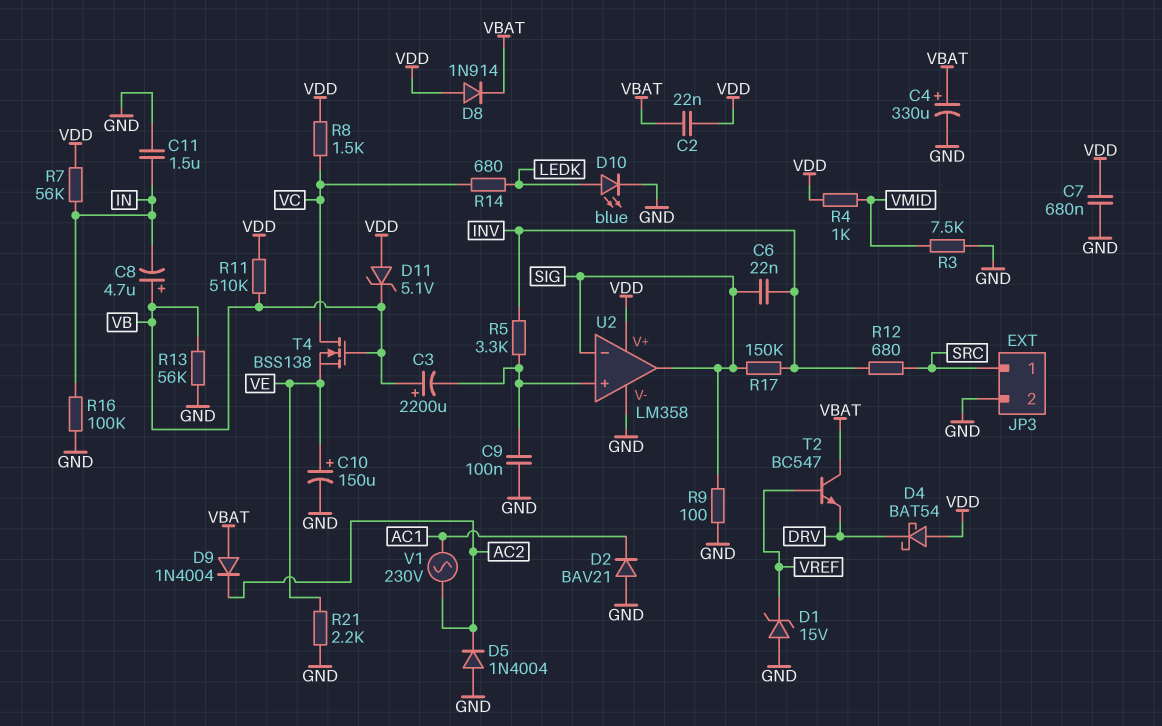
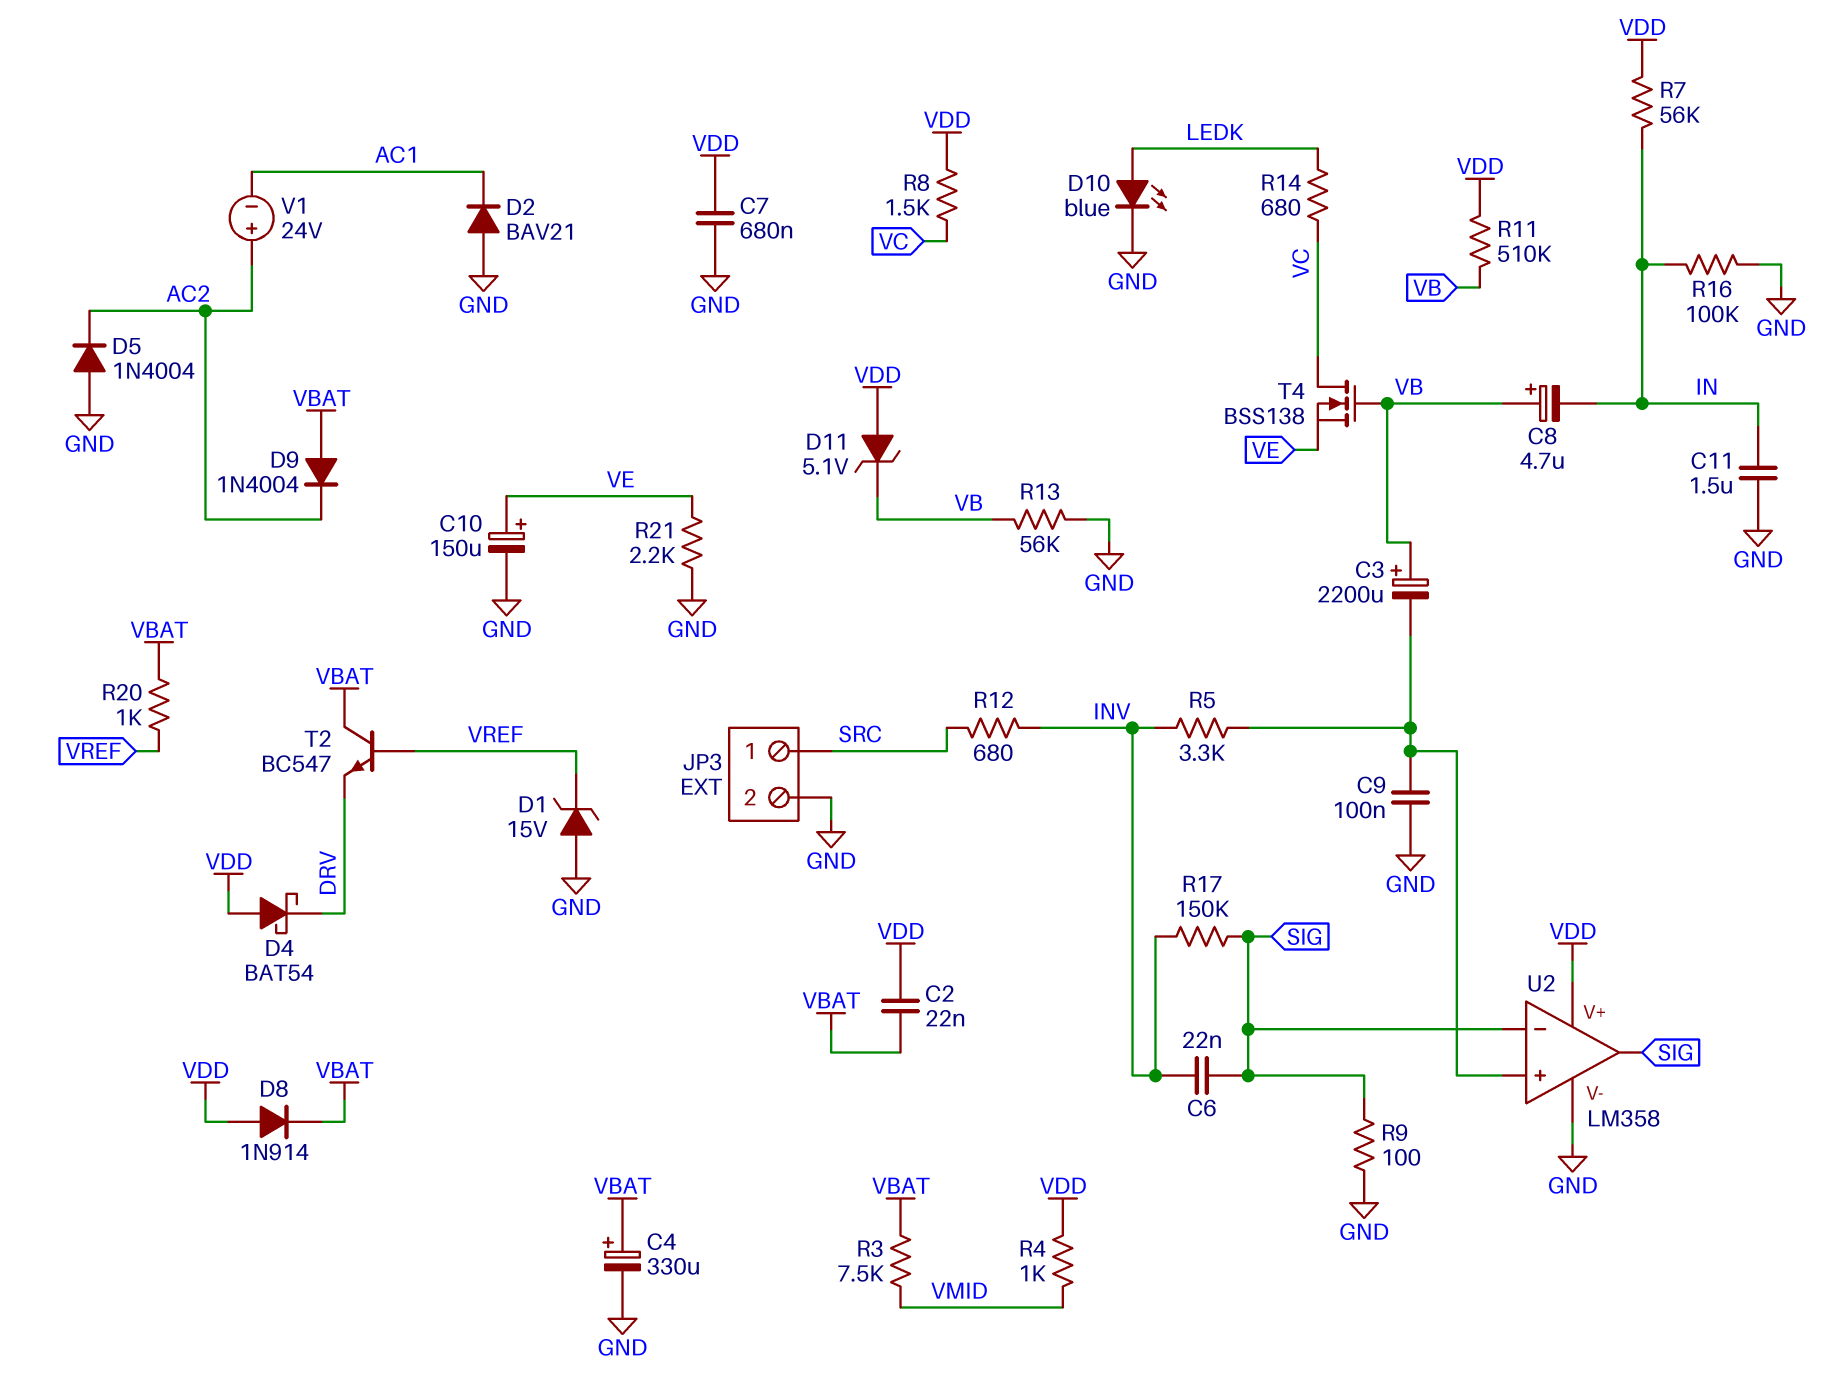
R3: 7.5k (GND, VMID) -> 7.5k (VBAT, VMID)
R20: none -> 1k (VBAT, VREF)
V1: AC 230V (AC1, AC2) -> 24V (plus AC2, minus AC1)

